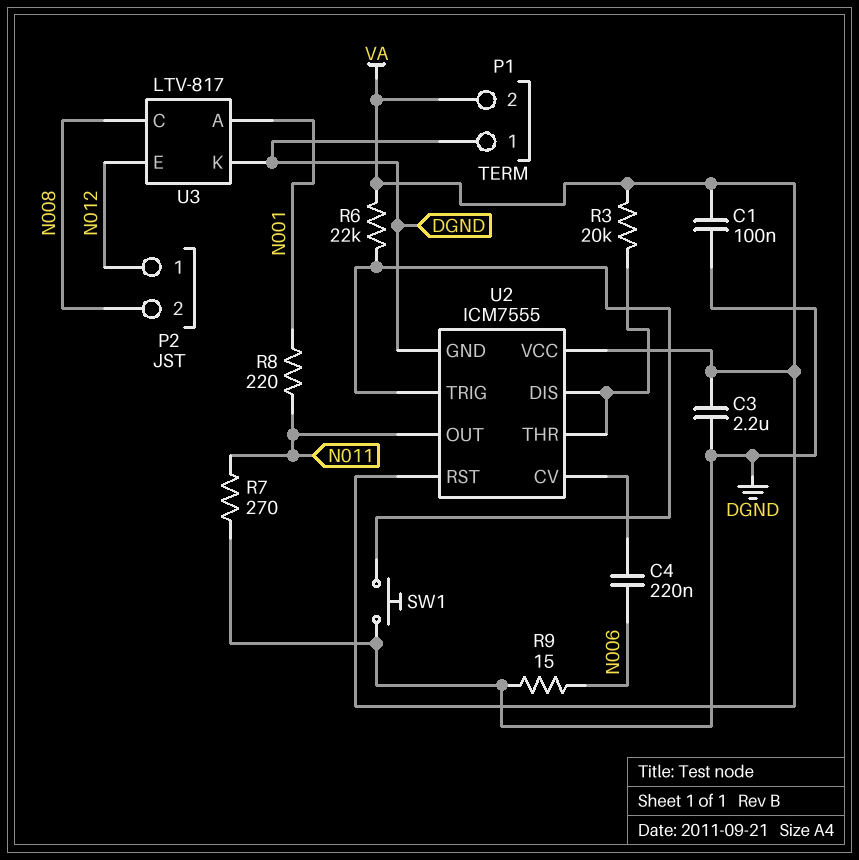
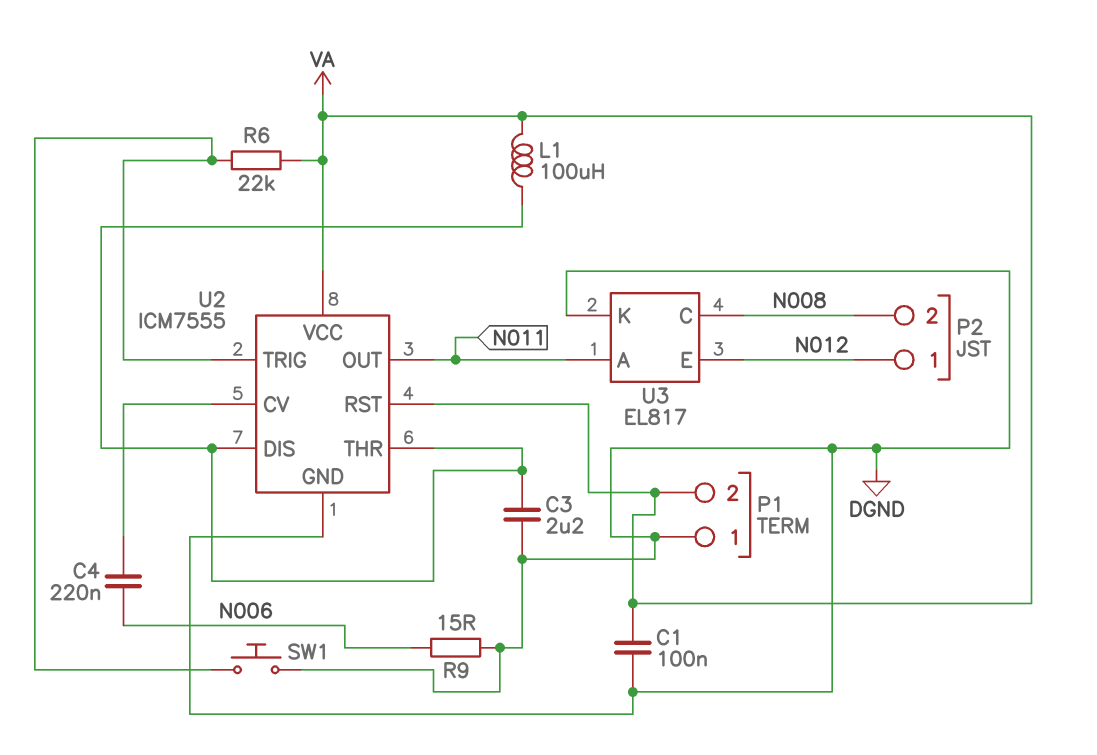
C3: 2.2uF (DGND, VA) -> 2.2uF (DGND, U2/DIS)
L1: none -> 100uH (U2/DIS, VA)
R3: 20k (U2/DIS, VA) -> none
R7: 270 (DGND, N011) -> none
R8: 220 (N001, N011) -> none
U3: LTV-817 -> EL817
U3 pin A: N001 -> N011

